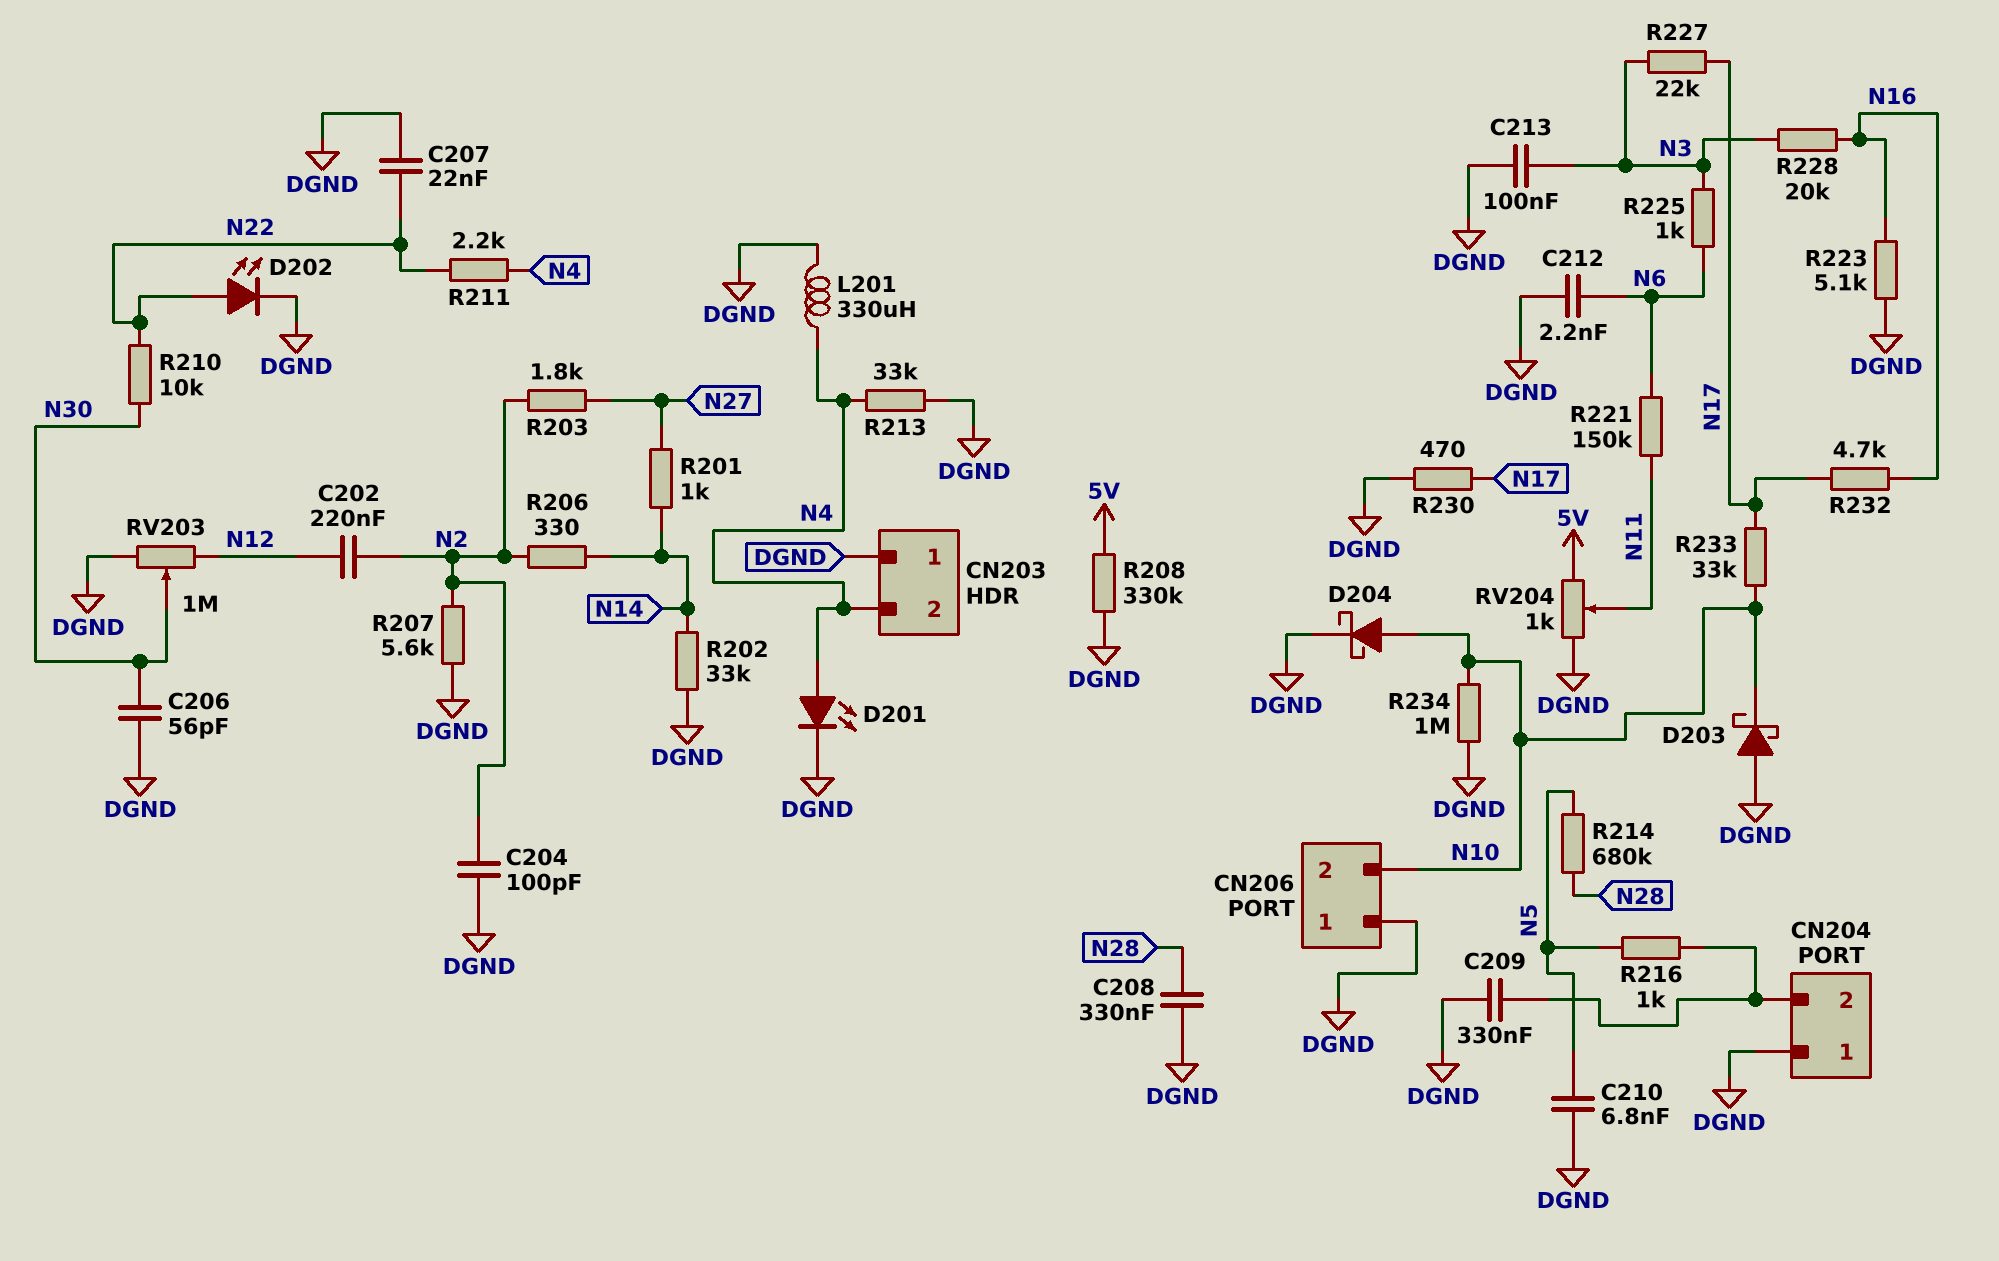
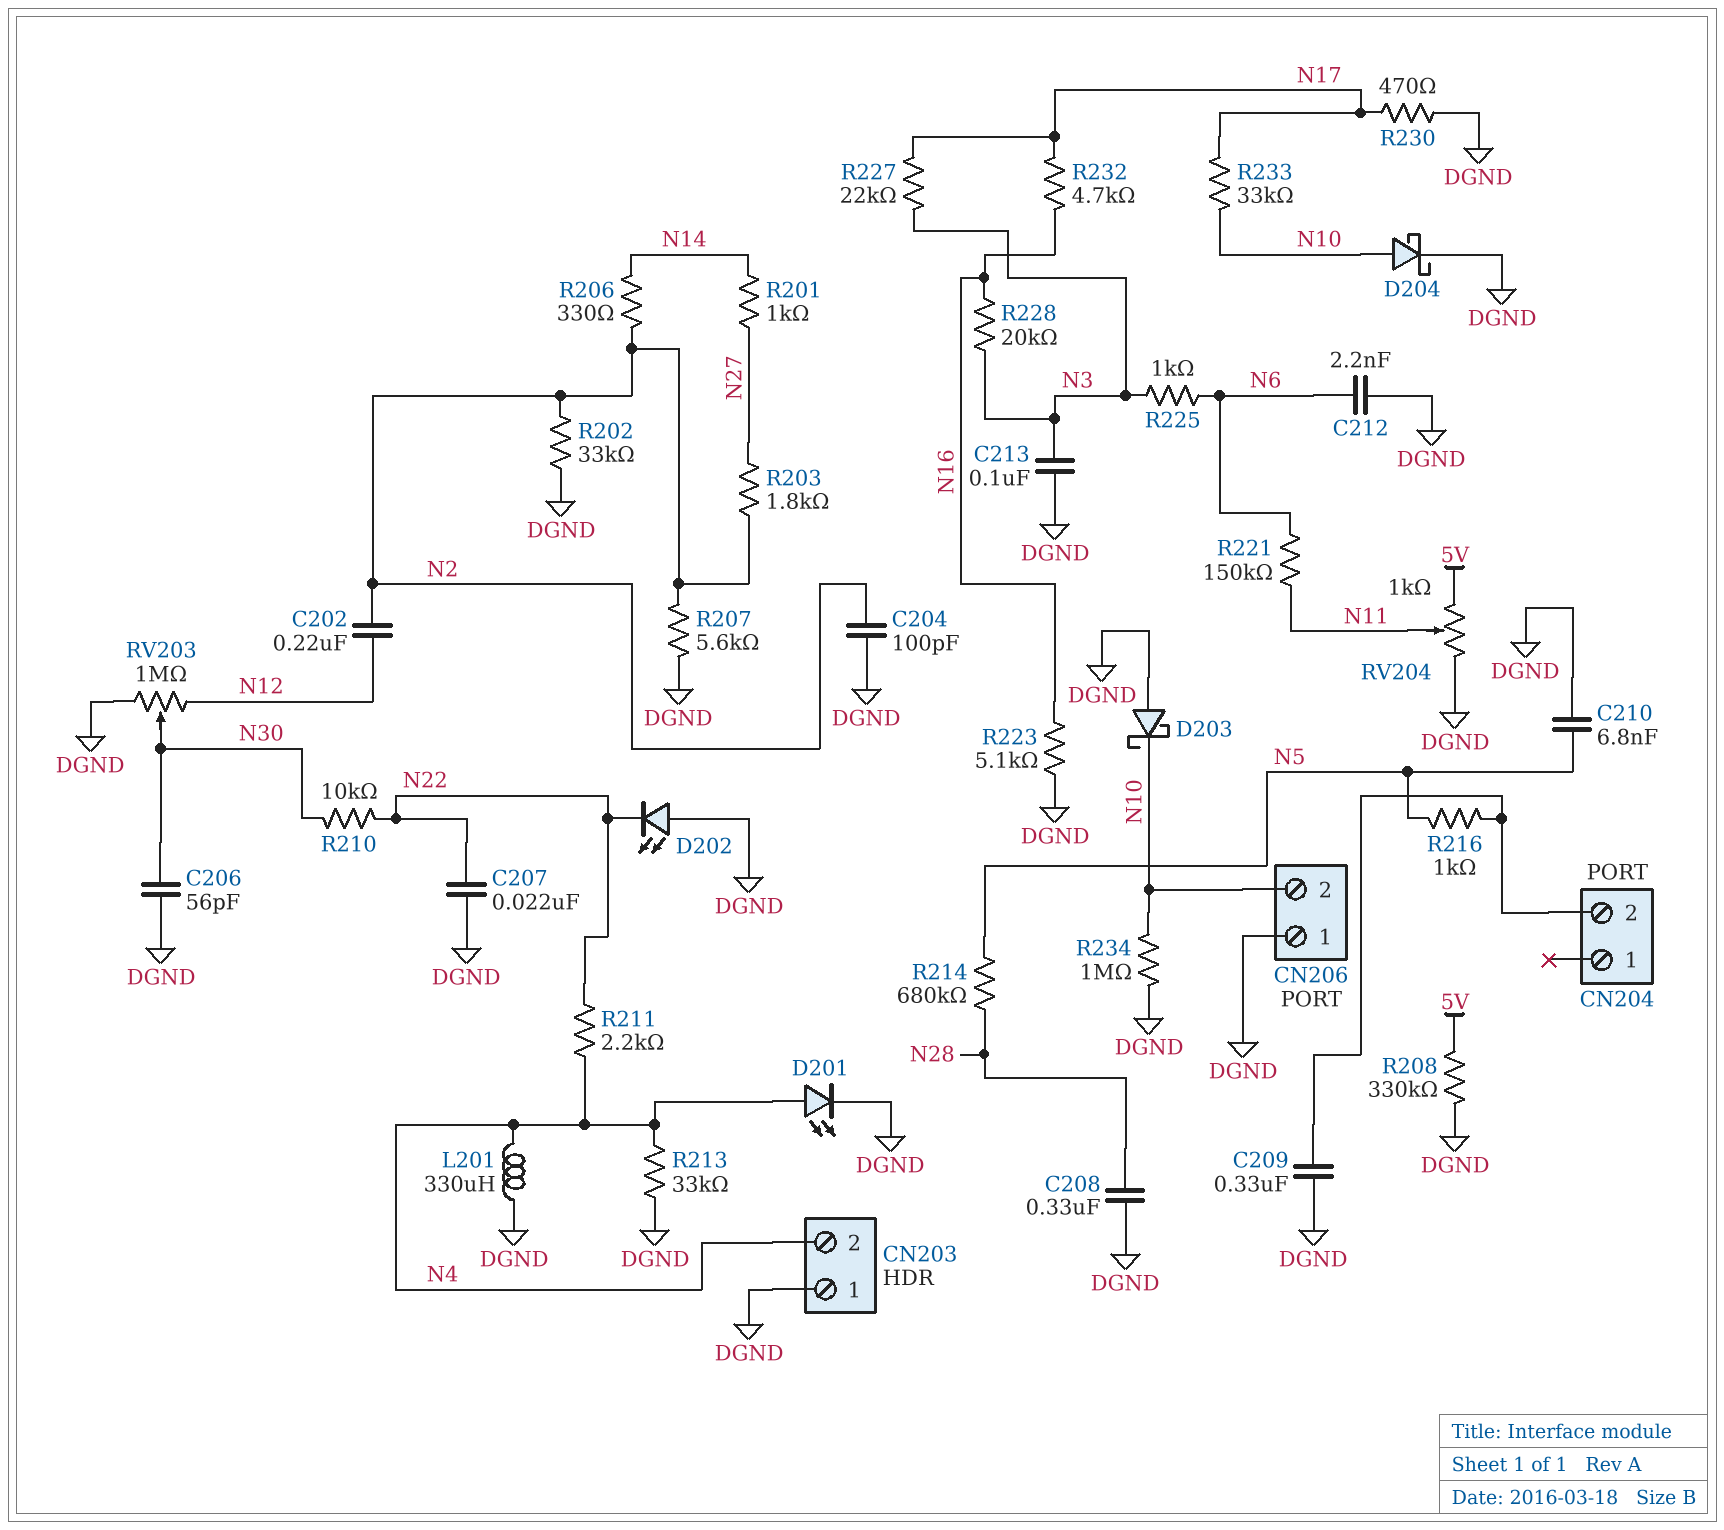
CN204 pin 1: DGND -> none
D202: LED (A N22, K DGND) -> LED (A DGND, K N22)
R202: 33k (DGND, N14) -> 33k (DGND, N2)

